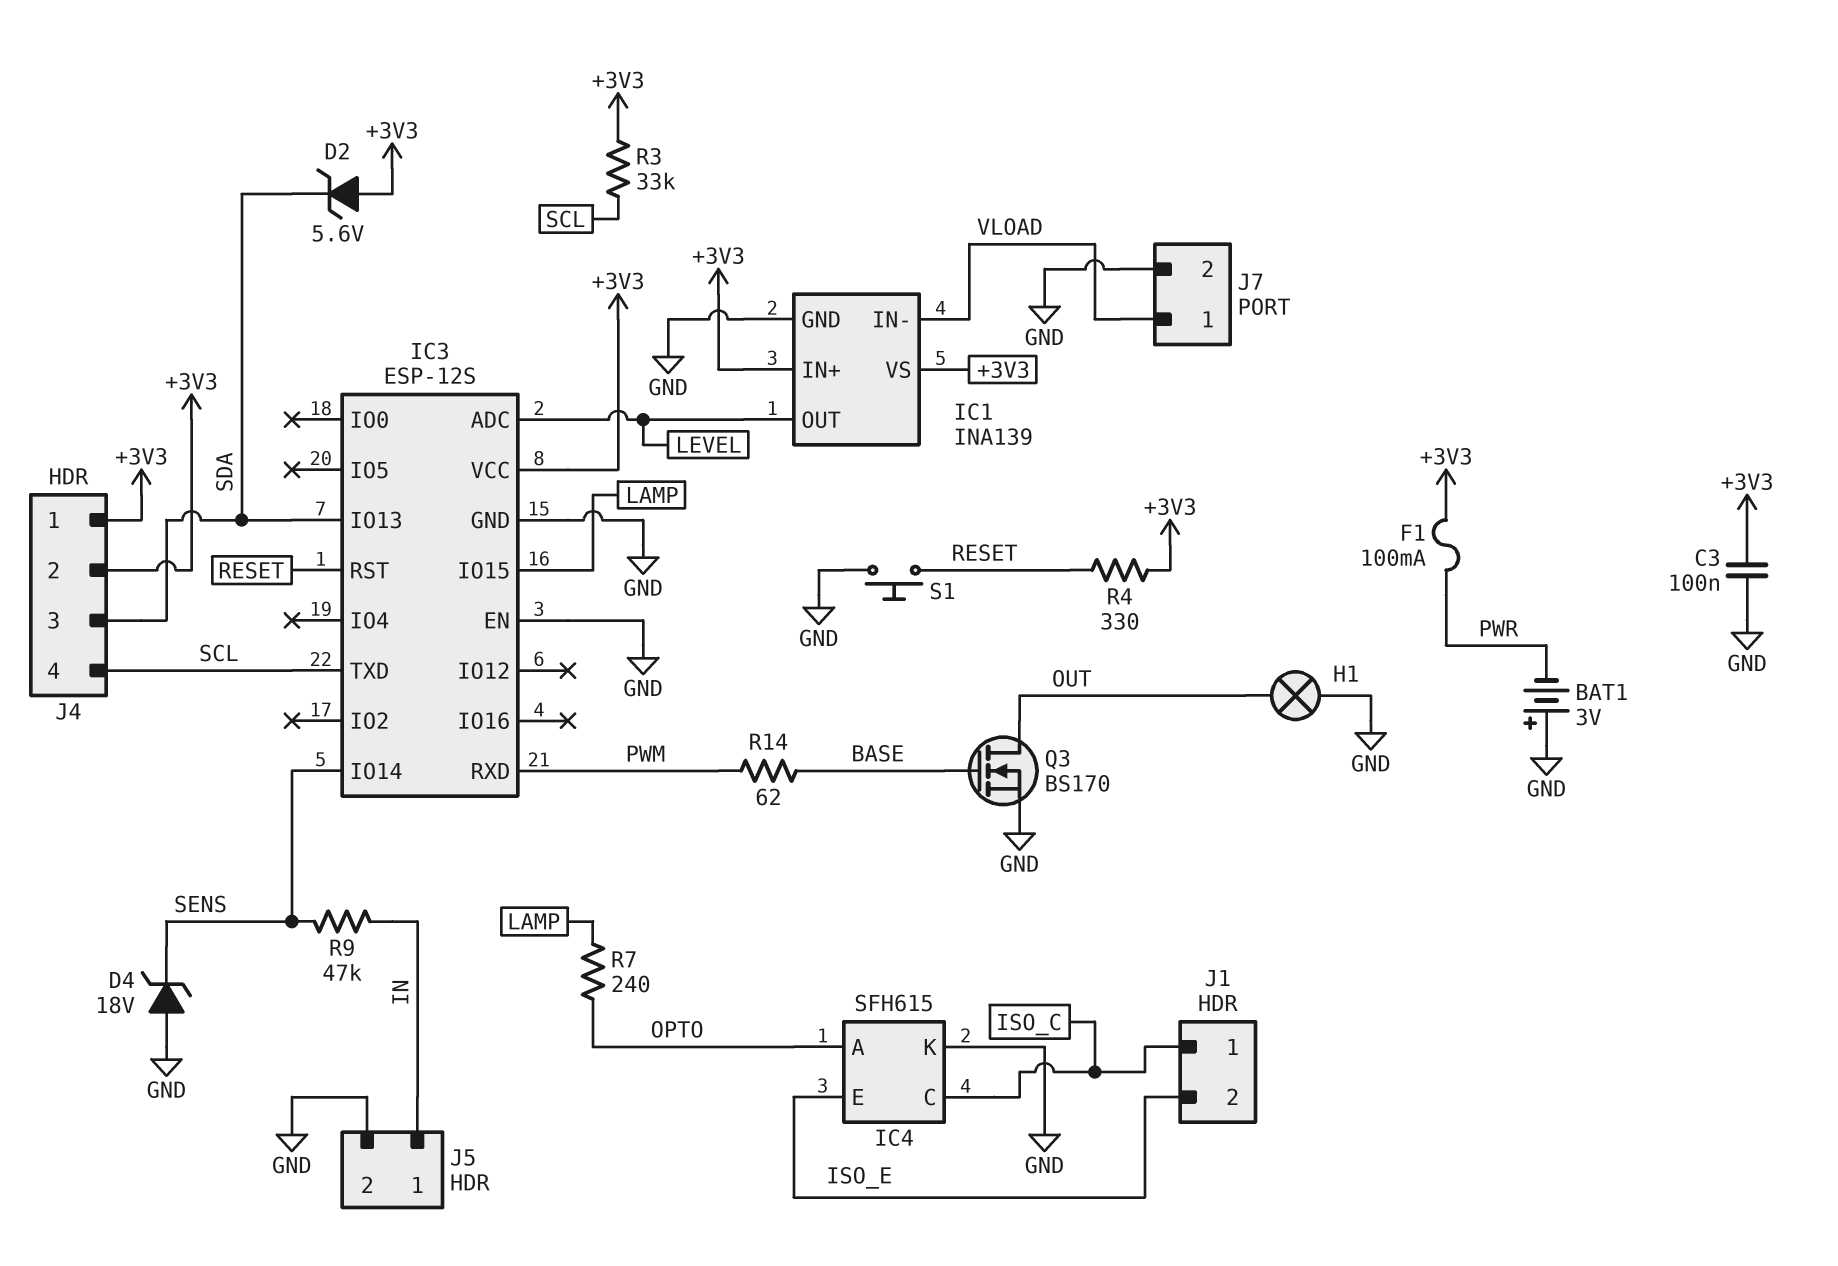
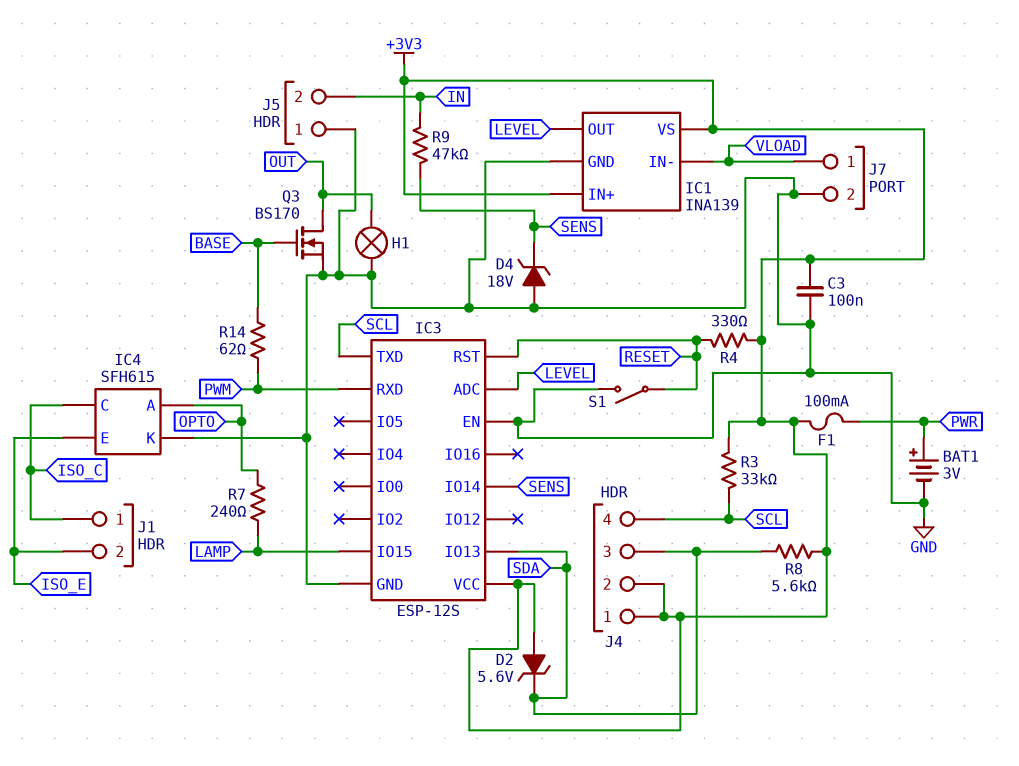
BAT1: 3V (plus GND, minus PWR) -> 3V (plus PWR, minus GND)
J5 pin 1: IN -> GND
J5 pin 2: GND -> IN
R8: none -> 5.6k (+3V3, SDA)
S1: button (GND, RESET) -> switch (GND, RESET)

